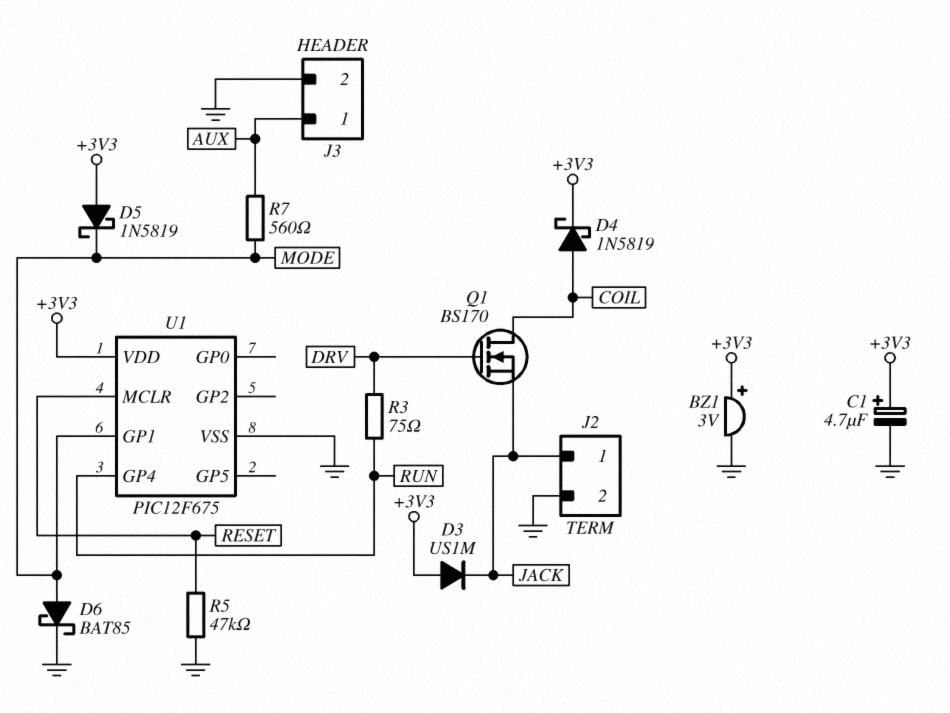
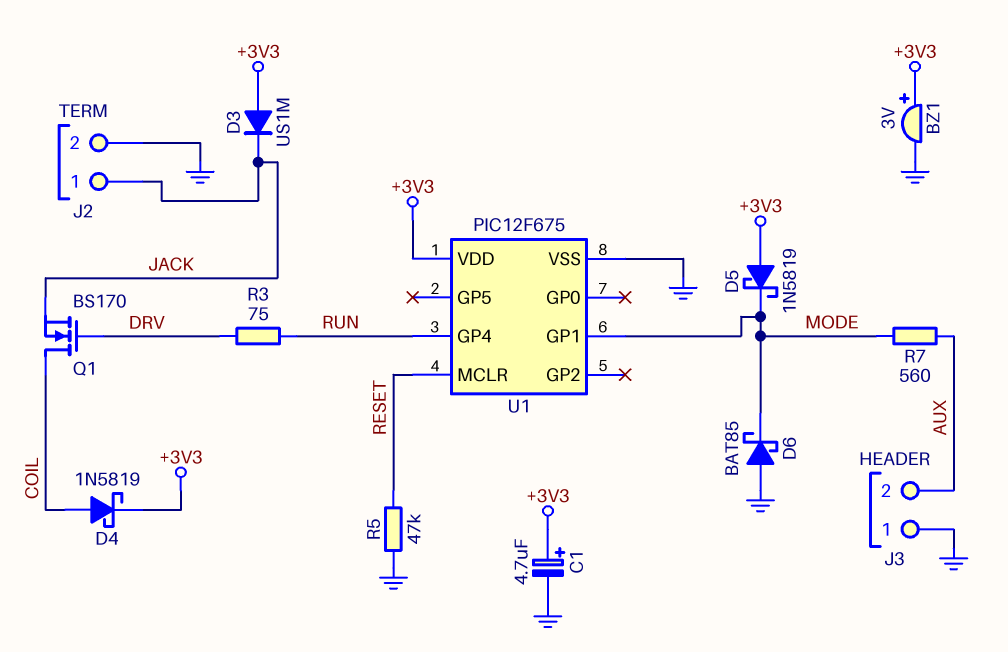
D6: schottky BAT85 (A MODE, K GND) -> schottky BAT85 (A GND, K MODE)
J3 pin 1: AUX -> GND
J3 pin 2: GND -> AUX

